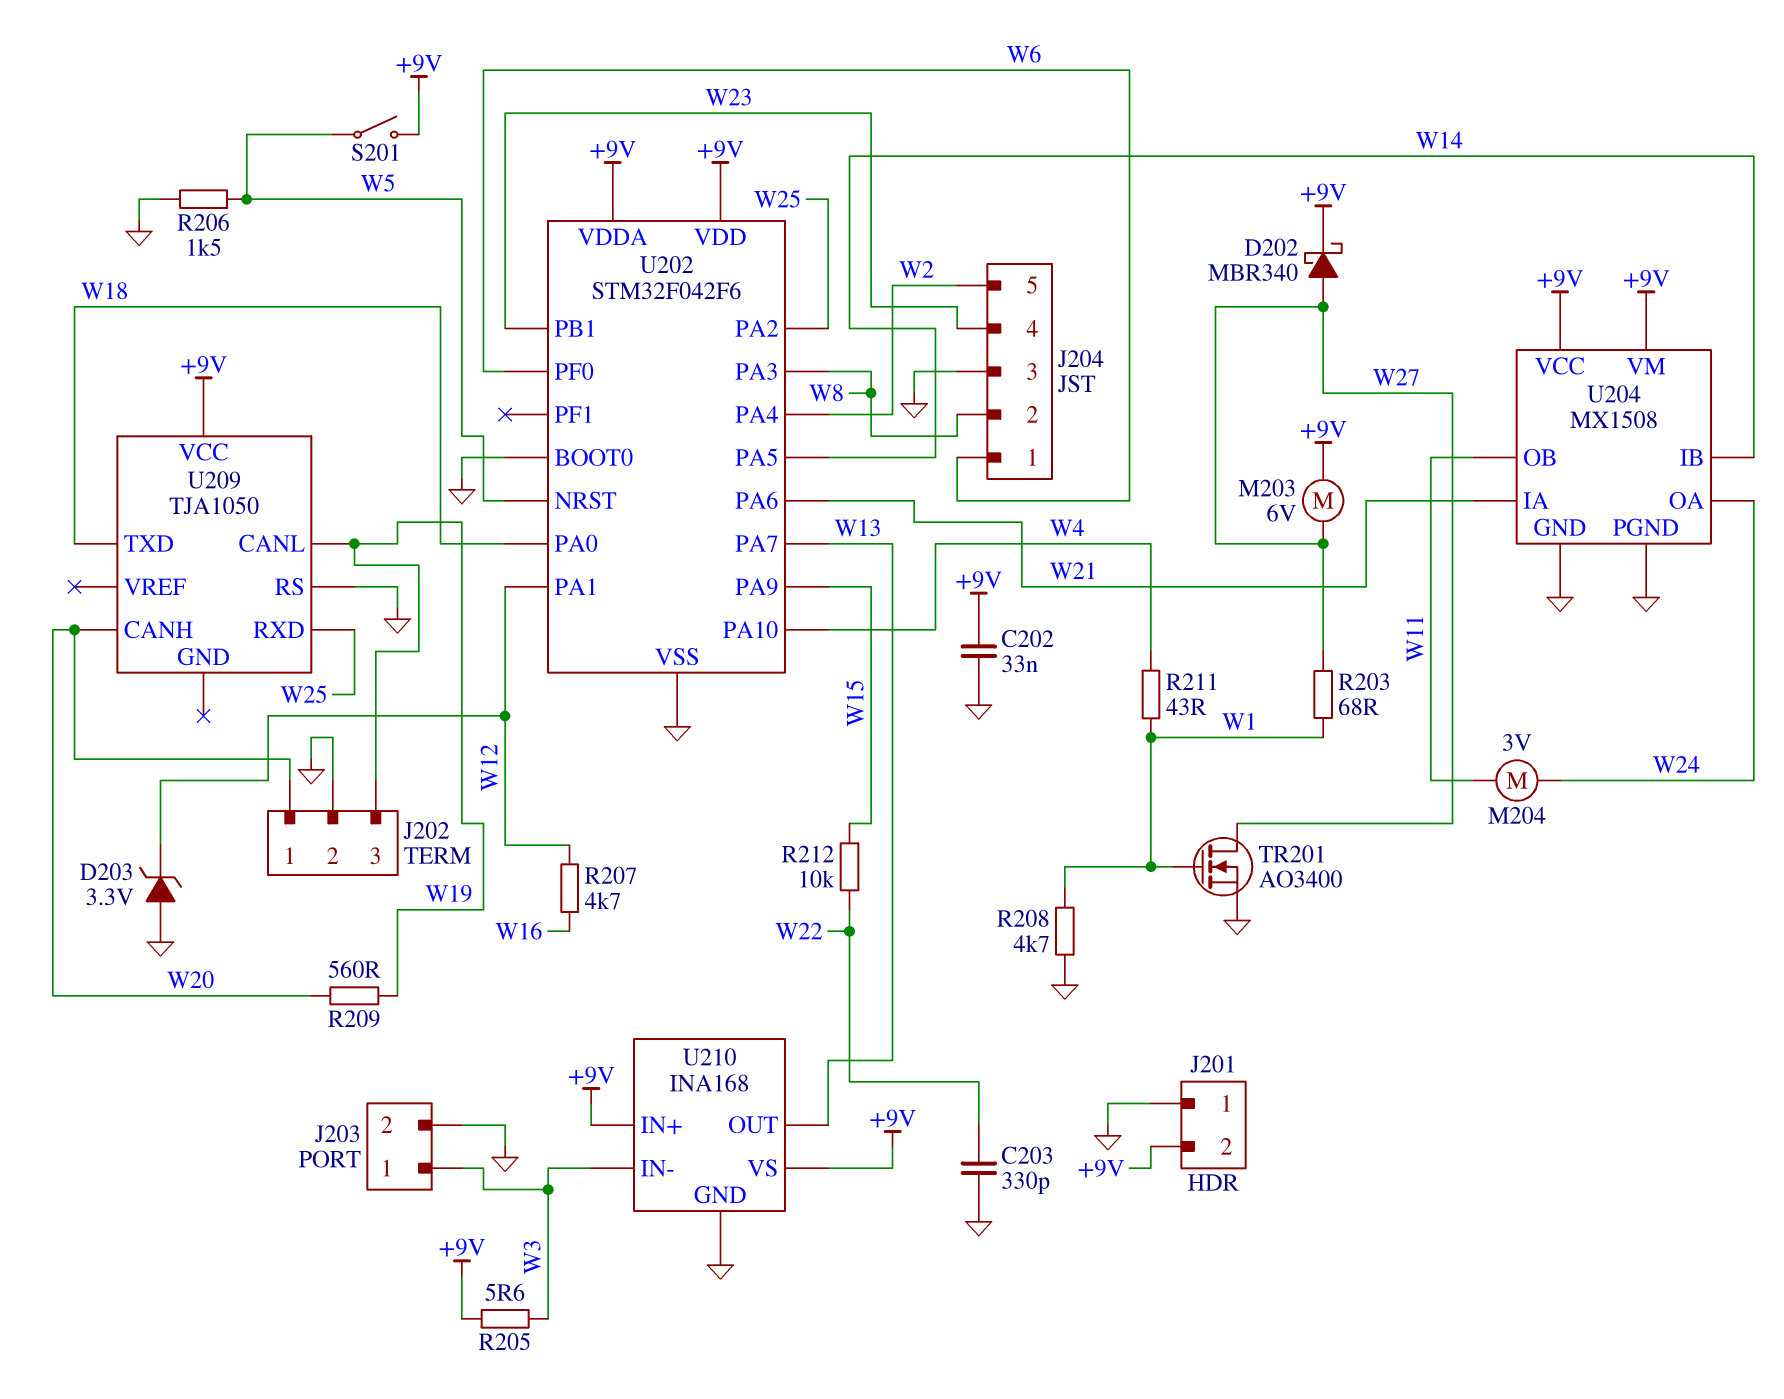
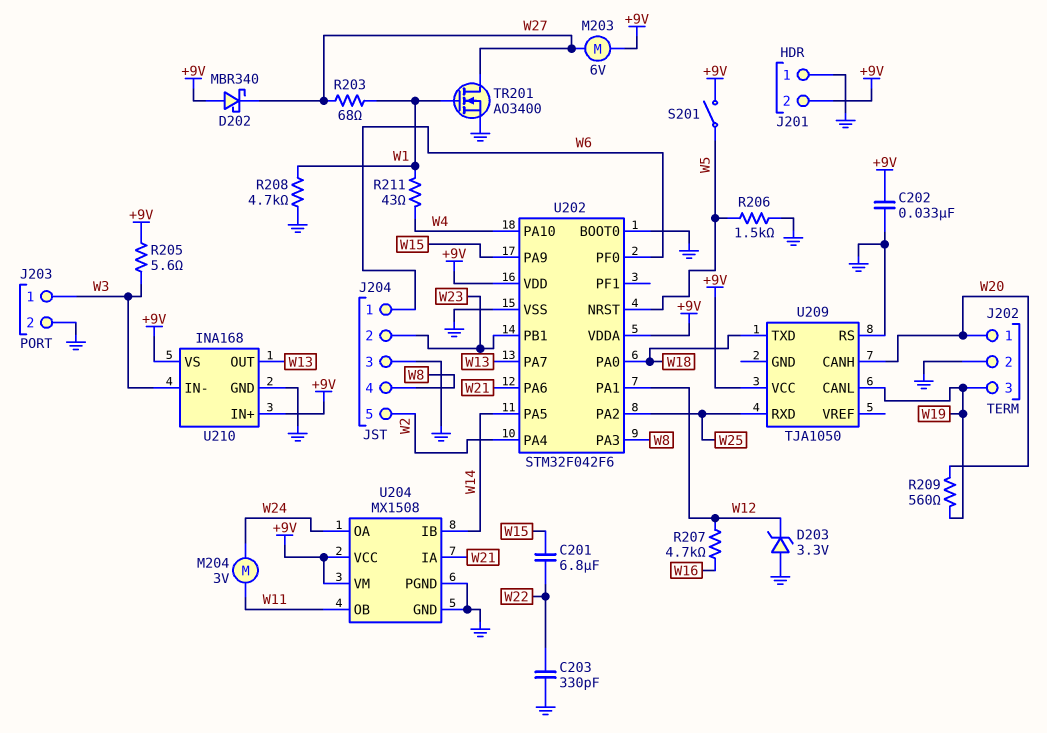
C201: none -> 6.8uF (W15, W22)
D202: schottky MBR340 (A W27, K +9V) -> schottky MBR340 (A +9V, K W27)
J204 pin 2: W8 -> W23
J204 pin 4: W23 -> W8
R212: 10k (W15, W22) -> none

